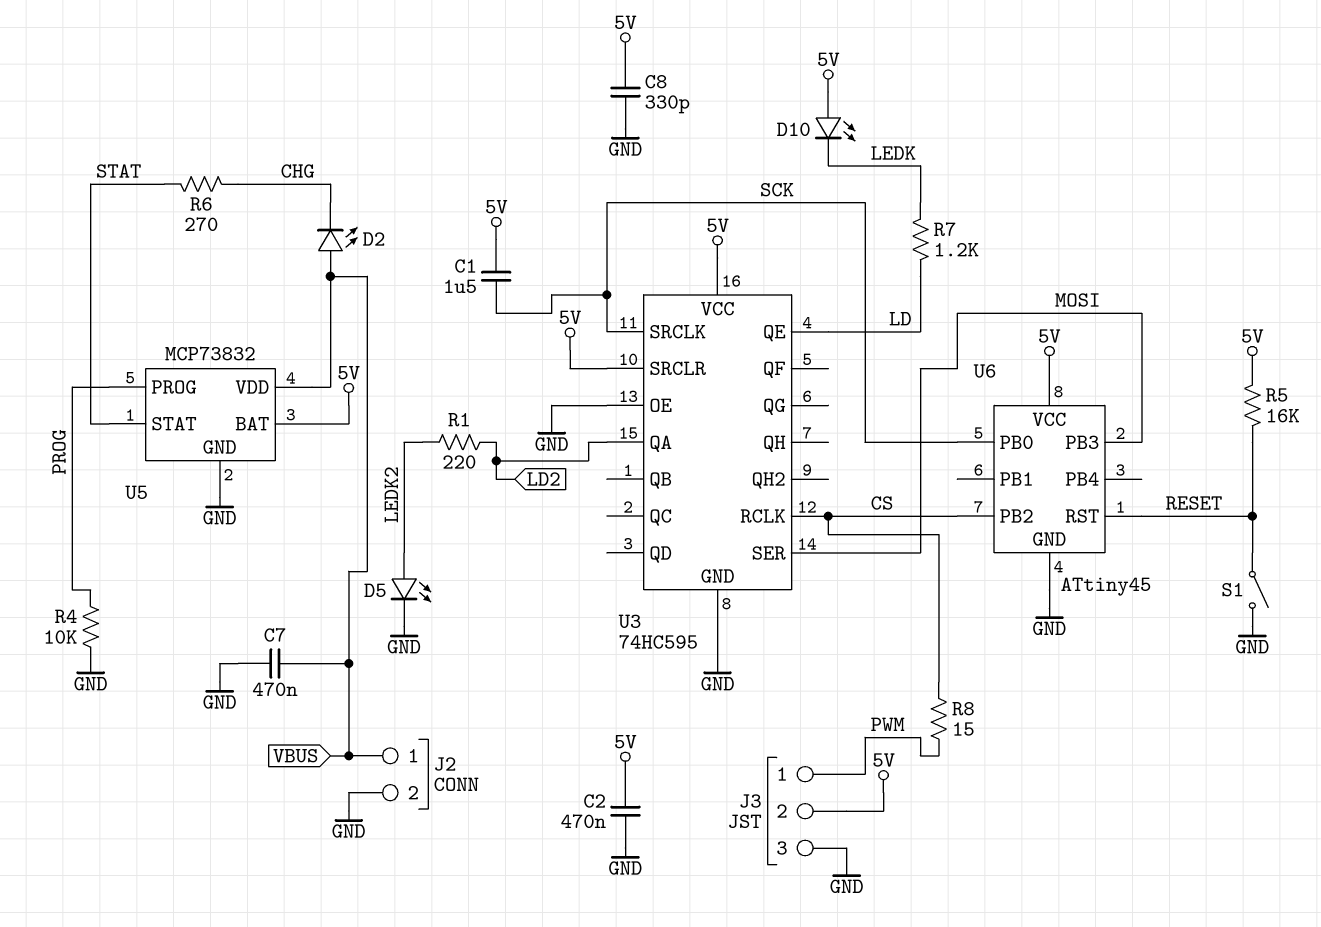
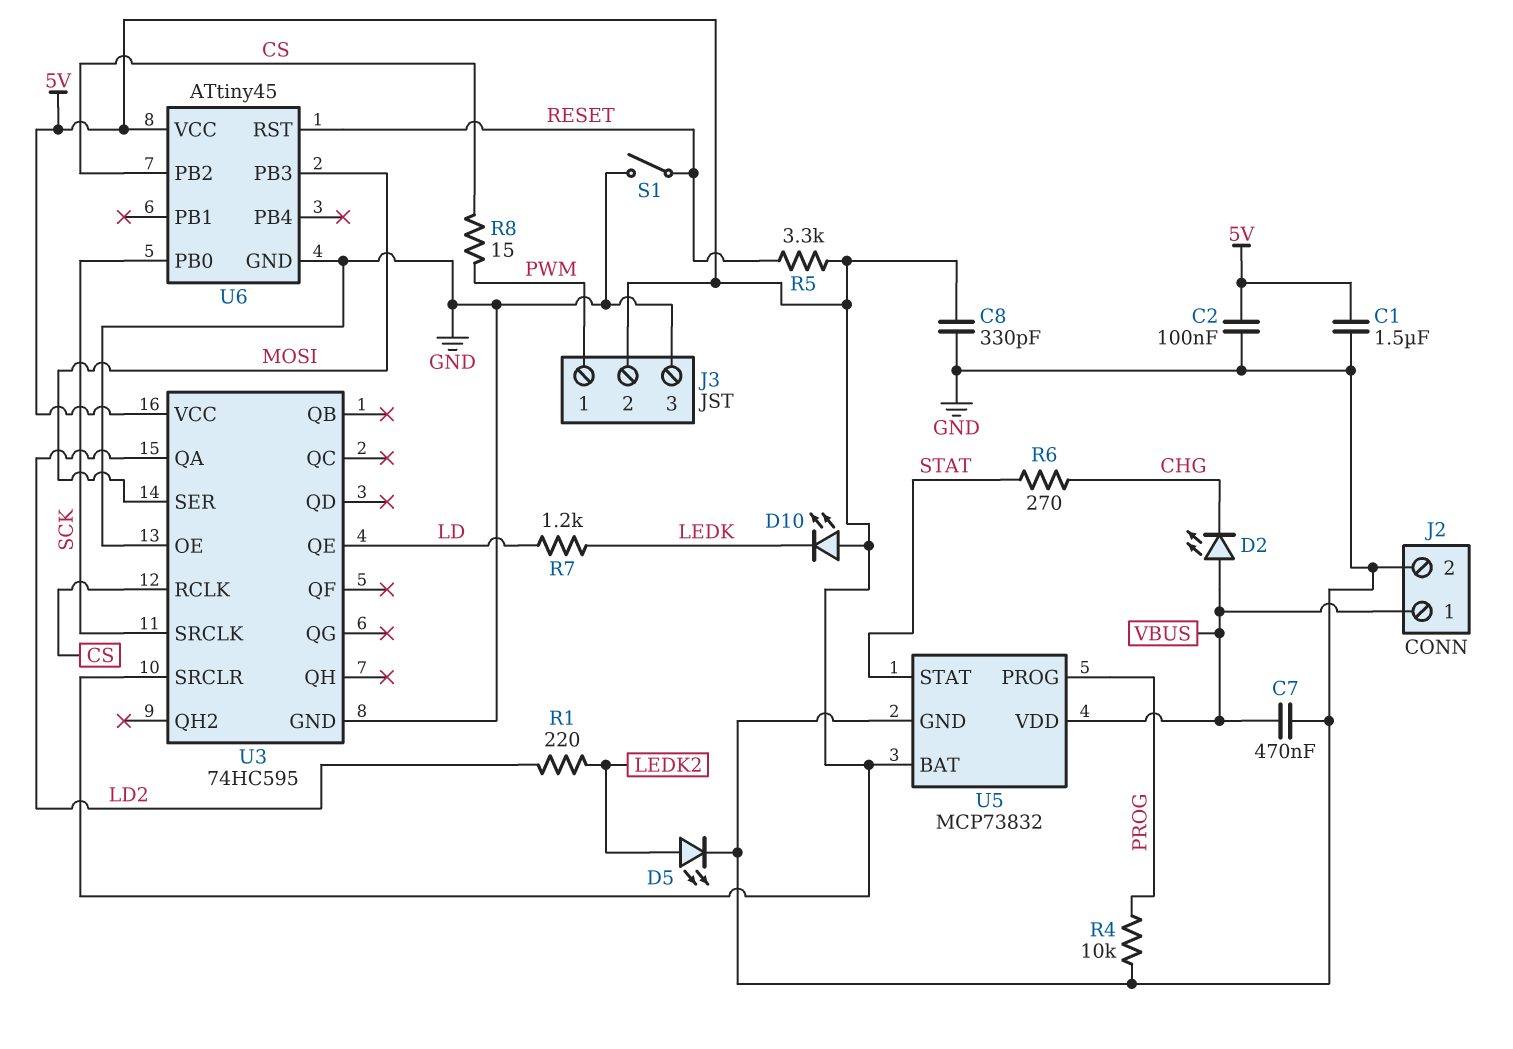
C1: 1.5uF (5V, SCK) -> 1.5uF (5V, GND)
C2: 470nF (5V, GND) -> 100nF (5V, GND)
R5: 16k (5V, RESET) -> 3.3k (5V, RESET)

